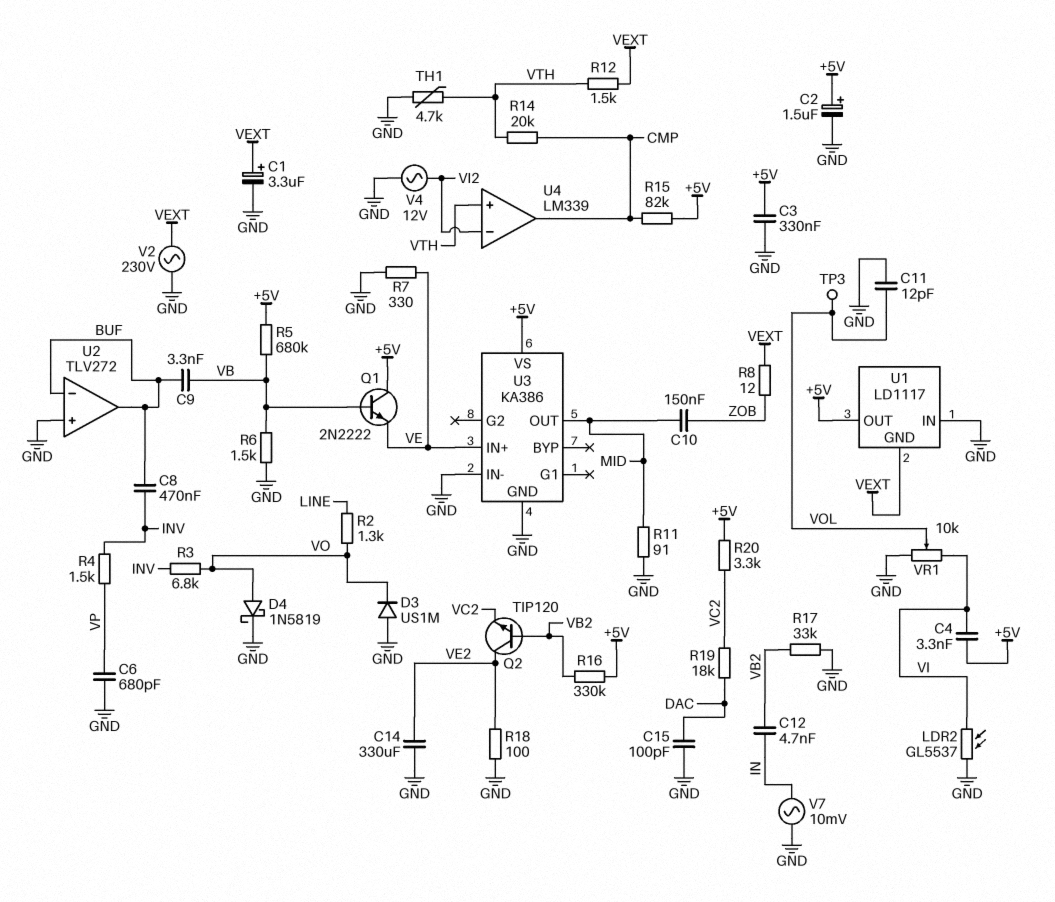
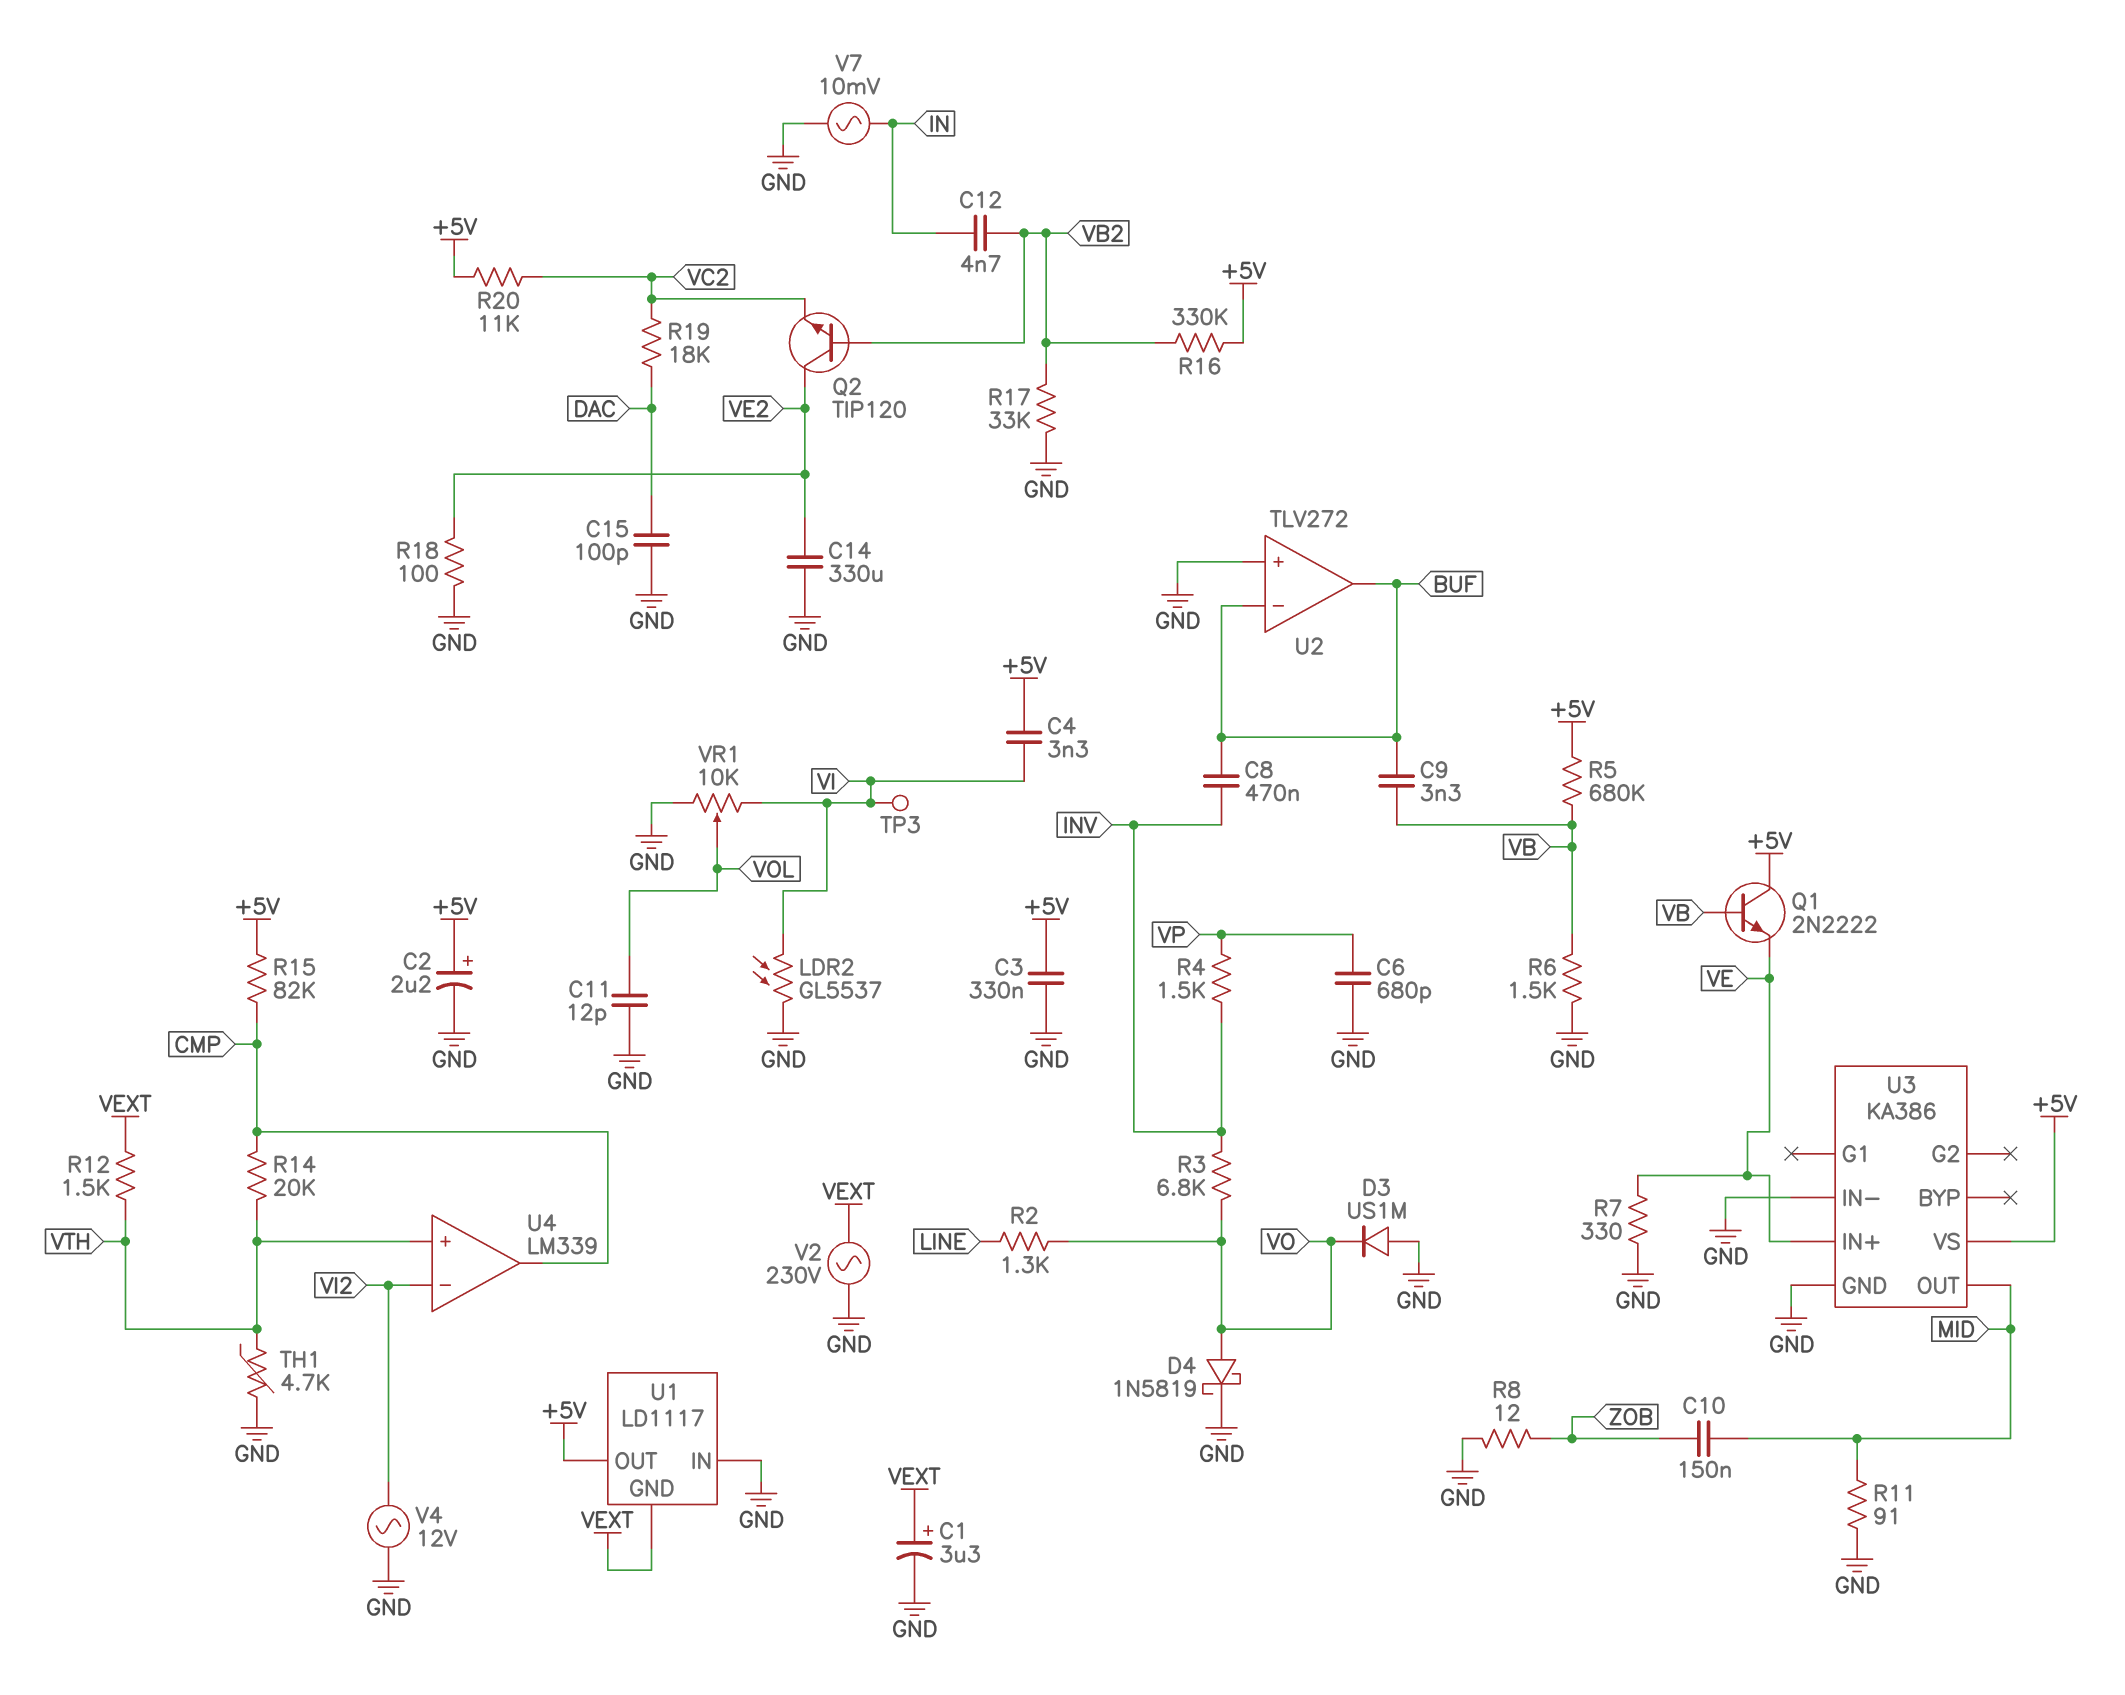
C2: 1.5uF (plus +5V, minus GND) -> 2.2uF (plus +5V, minus GND)
R8: 12 (VEXT, ZOB) -> 12 (GND, ZOB)
R20: 3.3k (+5V, VC2) -> 11k (+5V, VC2)
TP3: test point (VOL) -> test point (VI)

